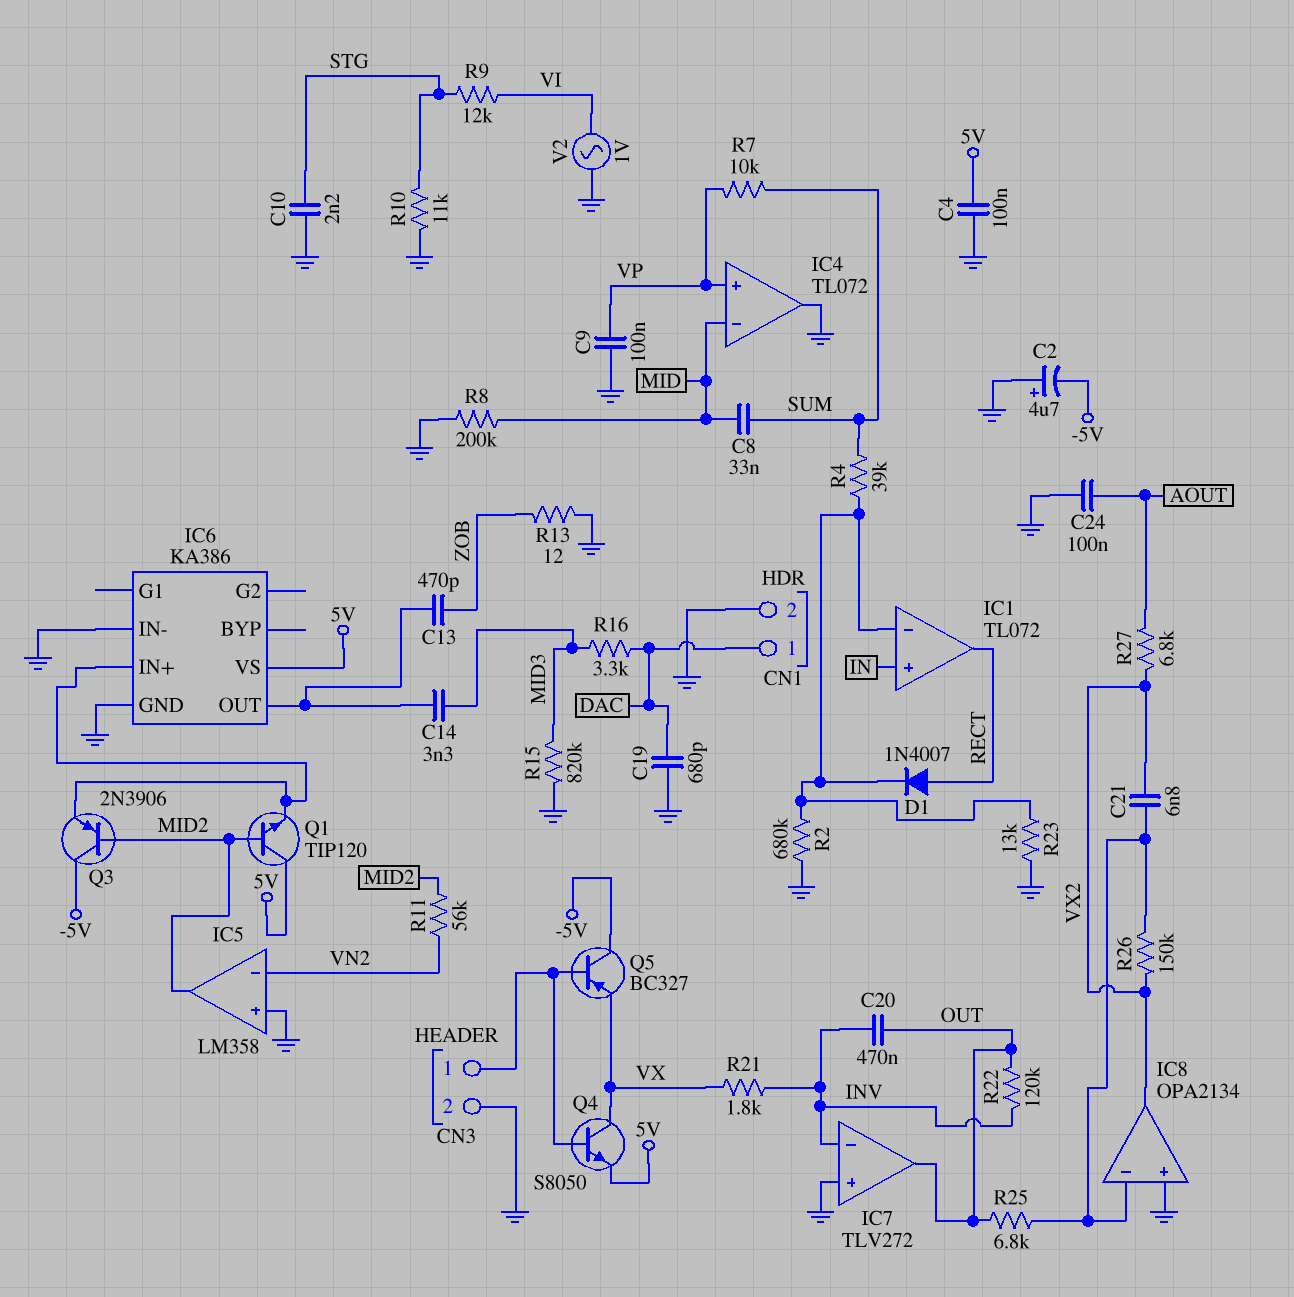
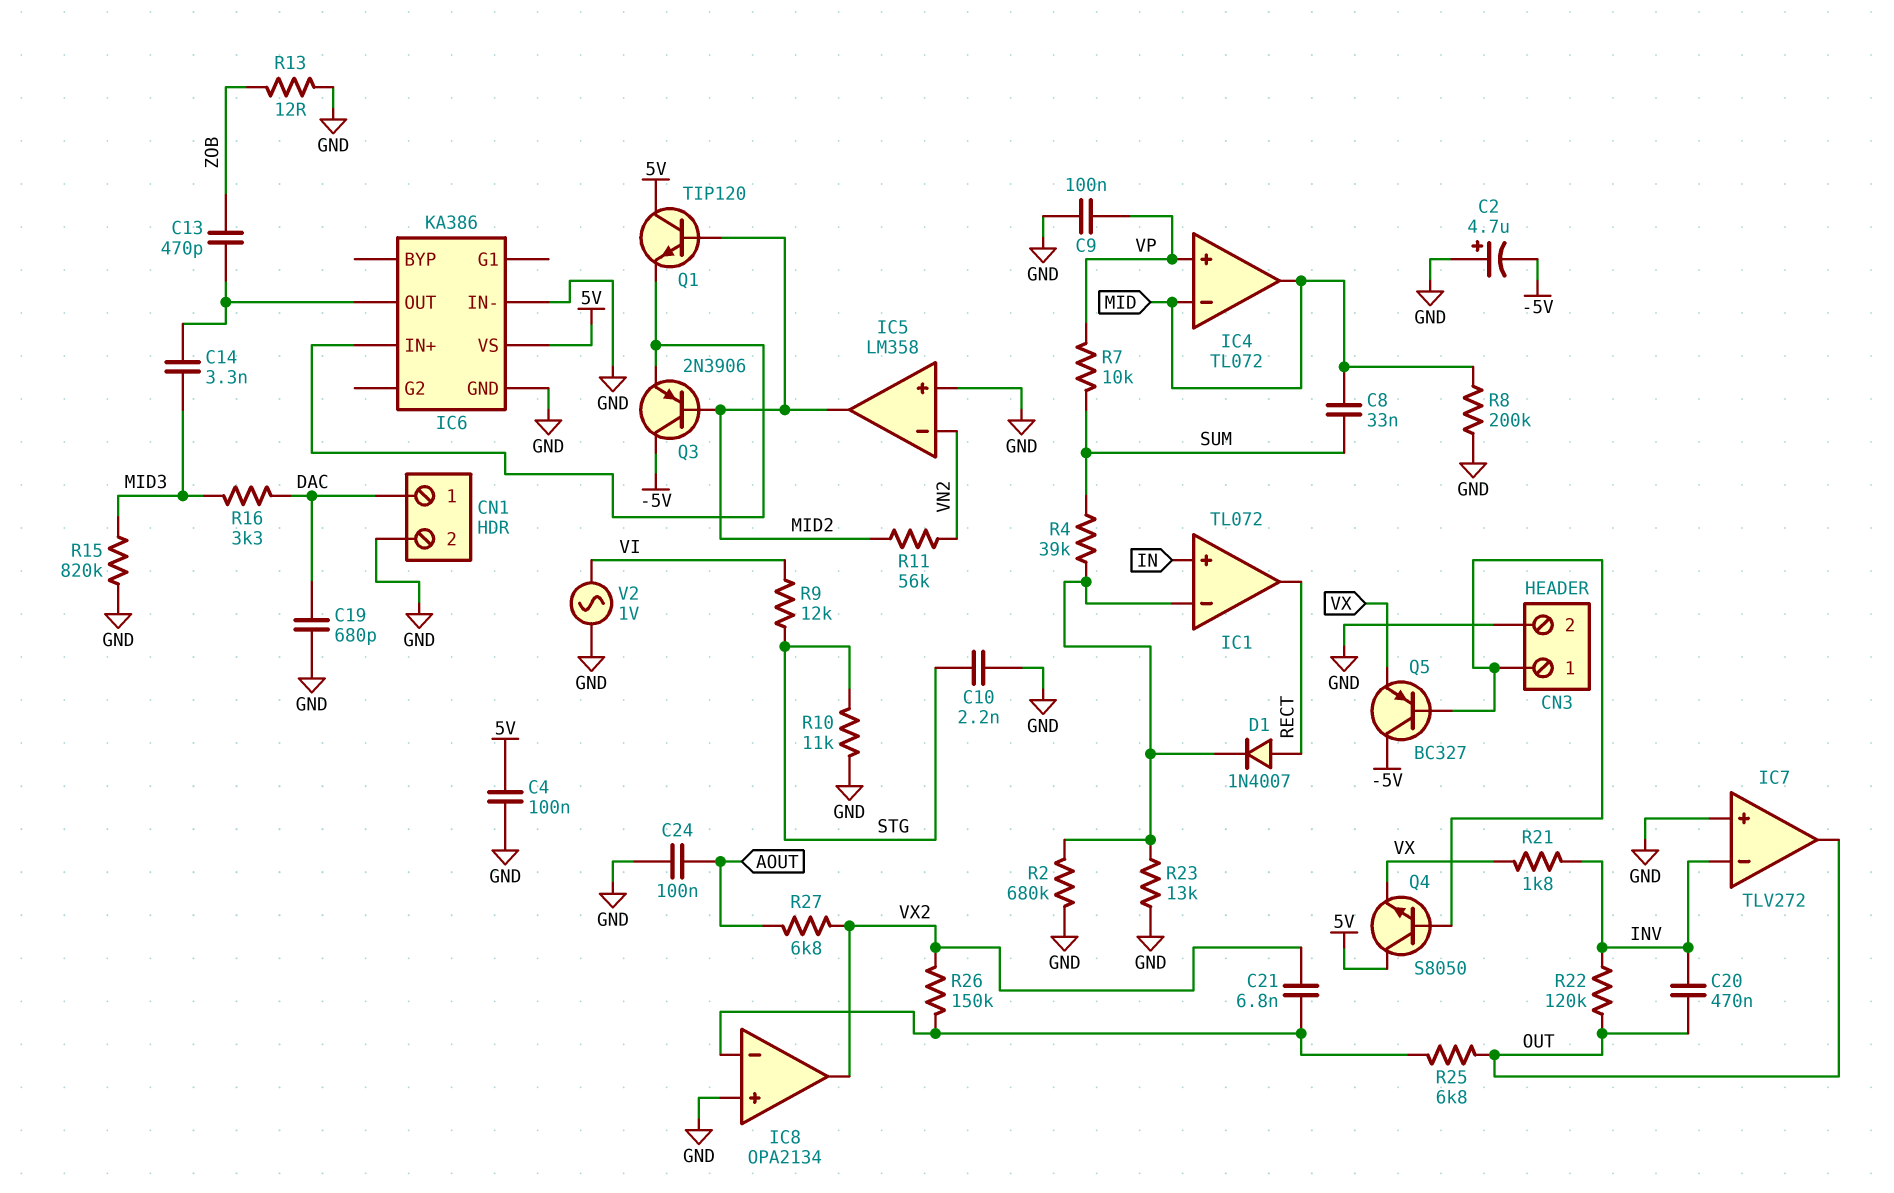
IC4 pin out: GND -> MID
Q4: NPN S8050 (B CN3/1, C VX, E 5V) -> NPN S8050 (B CN3/1, C 5V, E VX)

